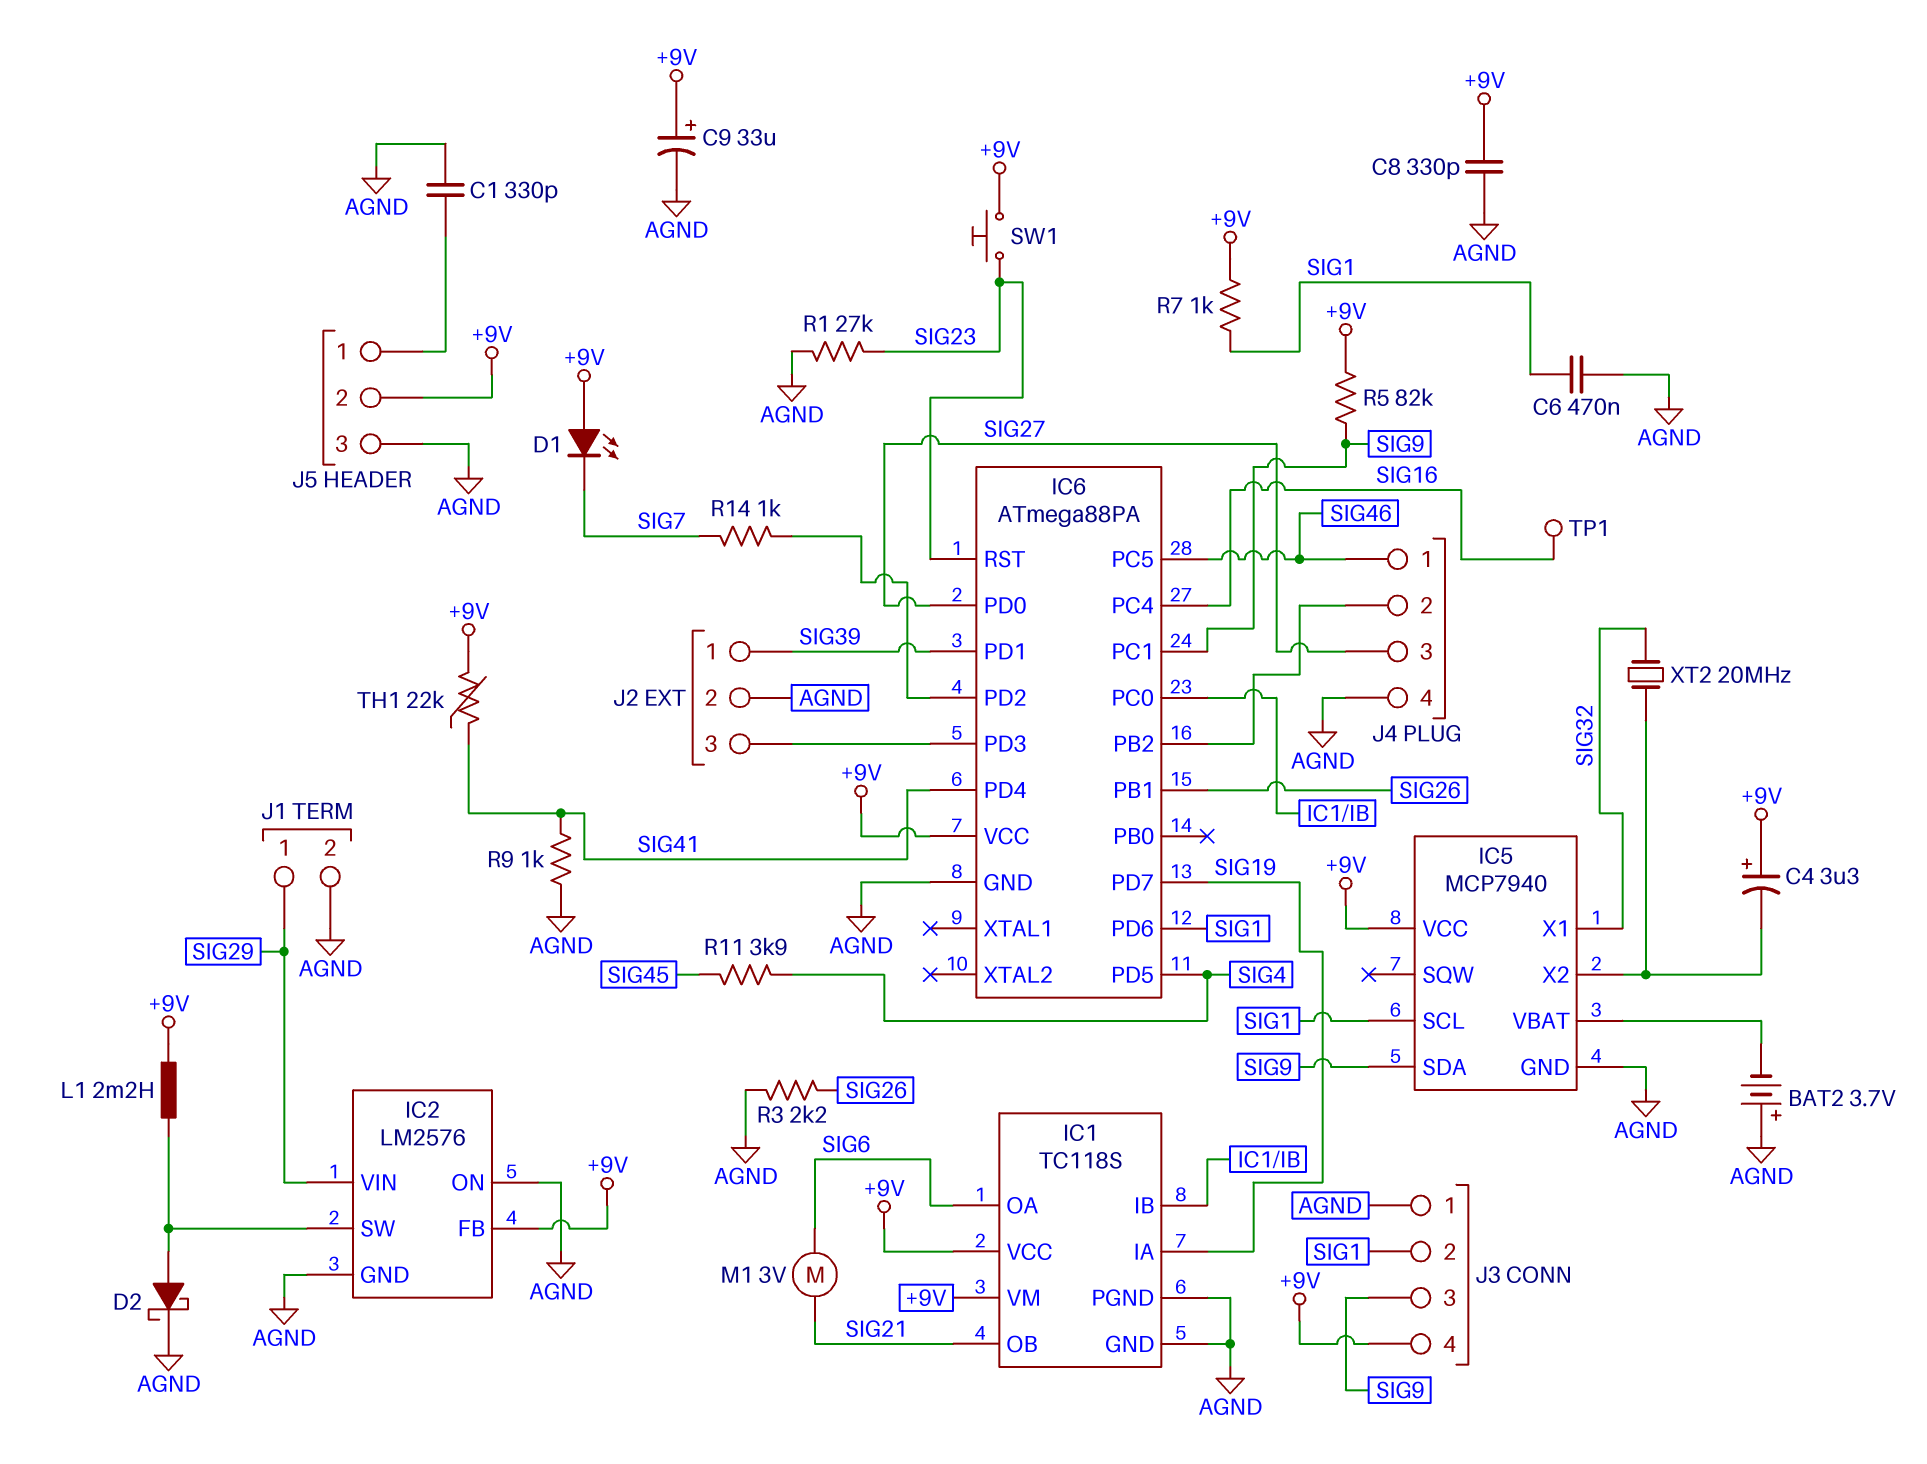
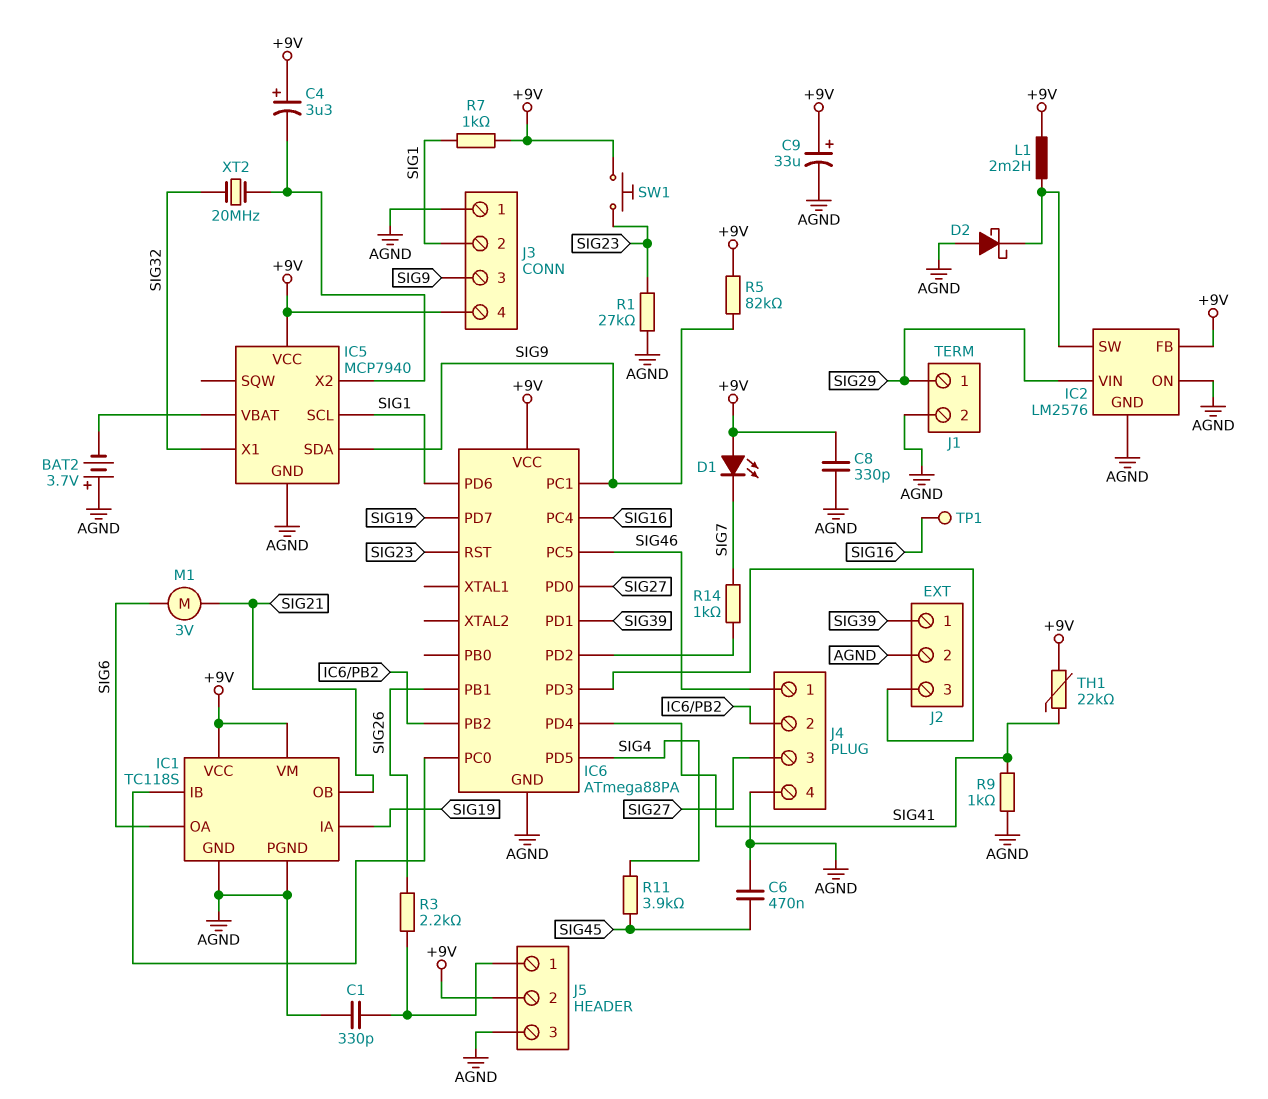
C6: 470nF (AGND, SIG1) -> 470nF (AGND, SIG45)
D2: schottky (A IC2/SW, K AGND) -> schottky (A AGND, K IC2/SW)
R3: 2.2k (AGND, SIG26) -> 2.2k (J5/1, SIG26)

